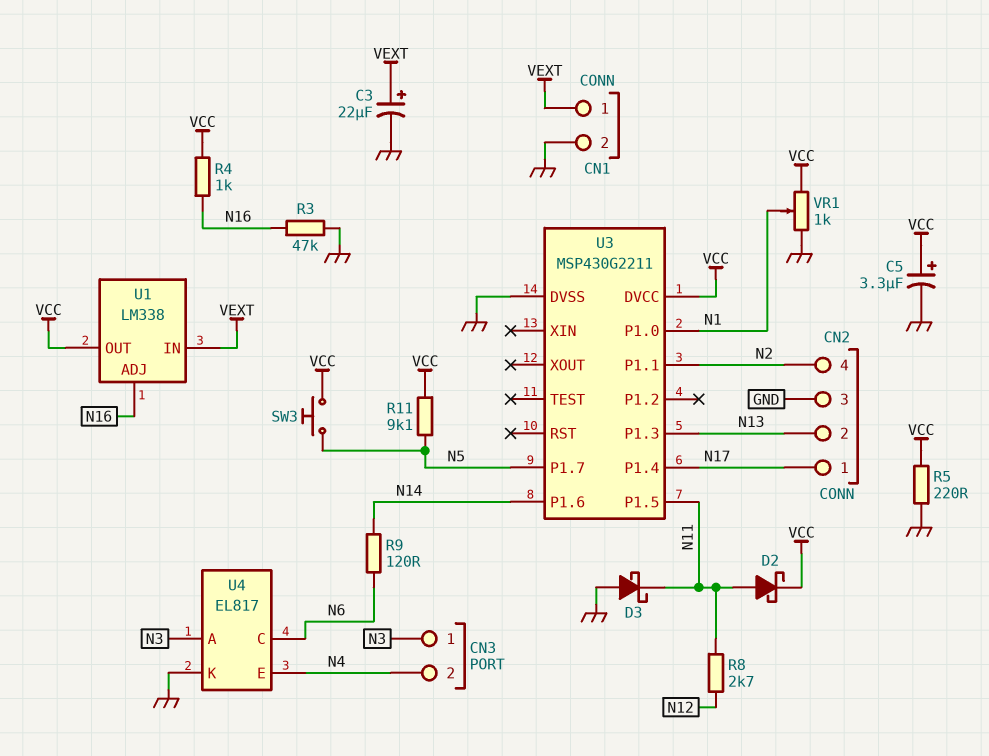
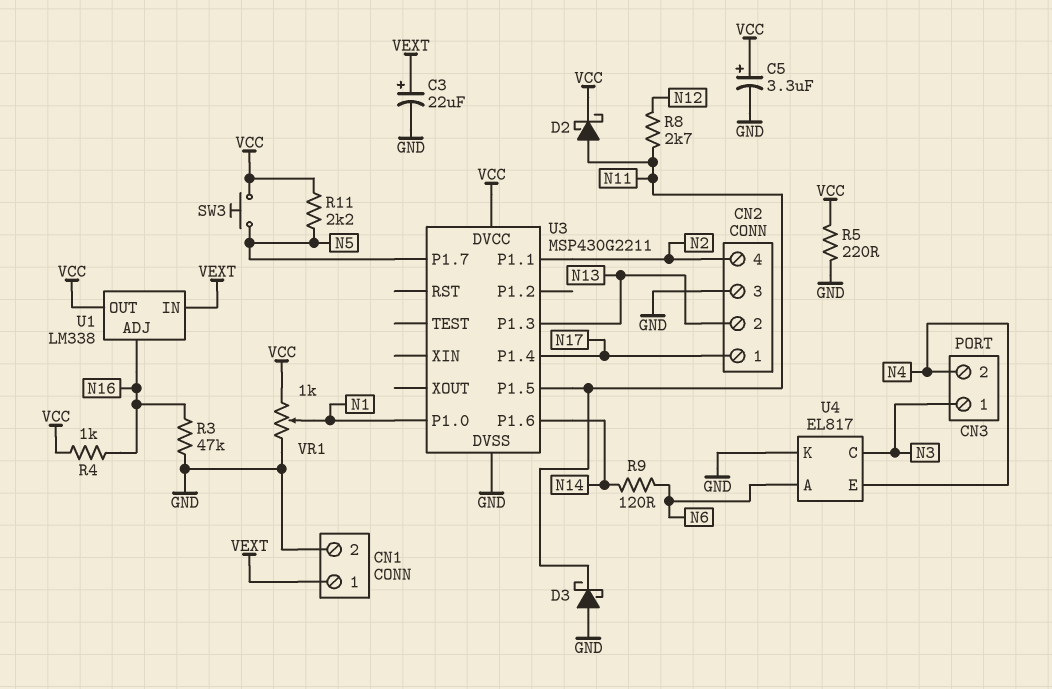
R11: 9.1k (N5, VCC) -> 2.2k (N5, VCC)
U4 pin A: N3 -> N6
U4 pin C: N6 -> N3

